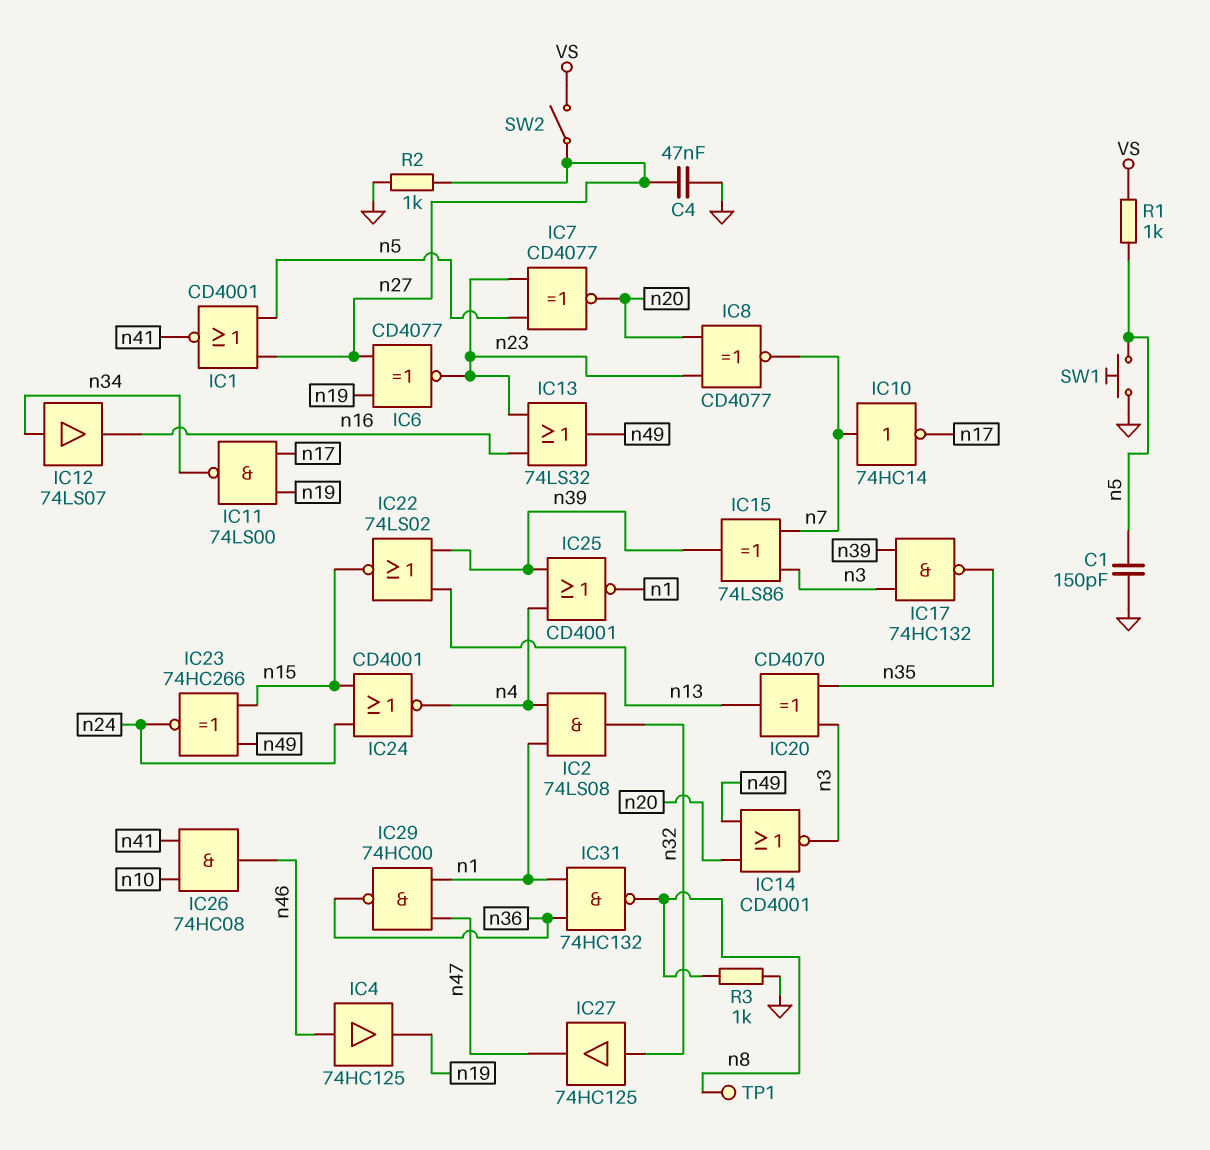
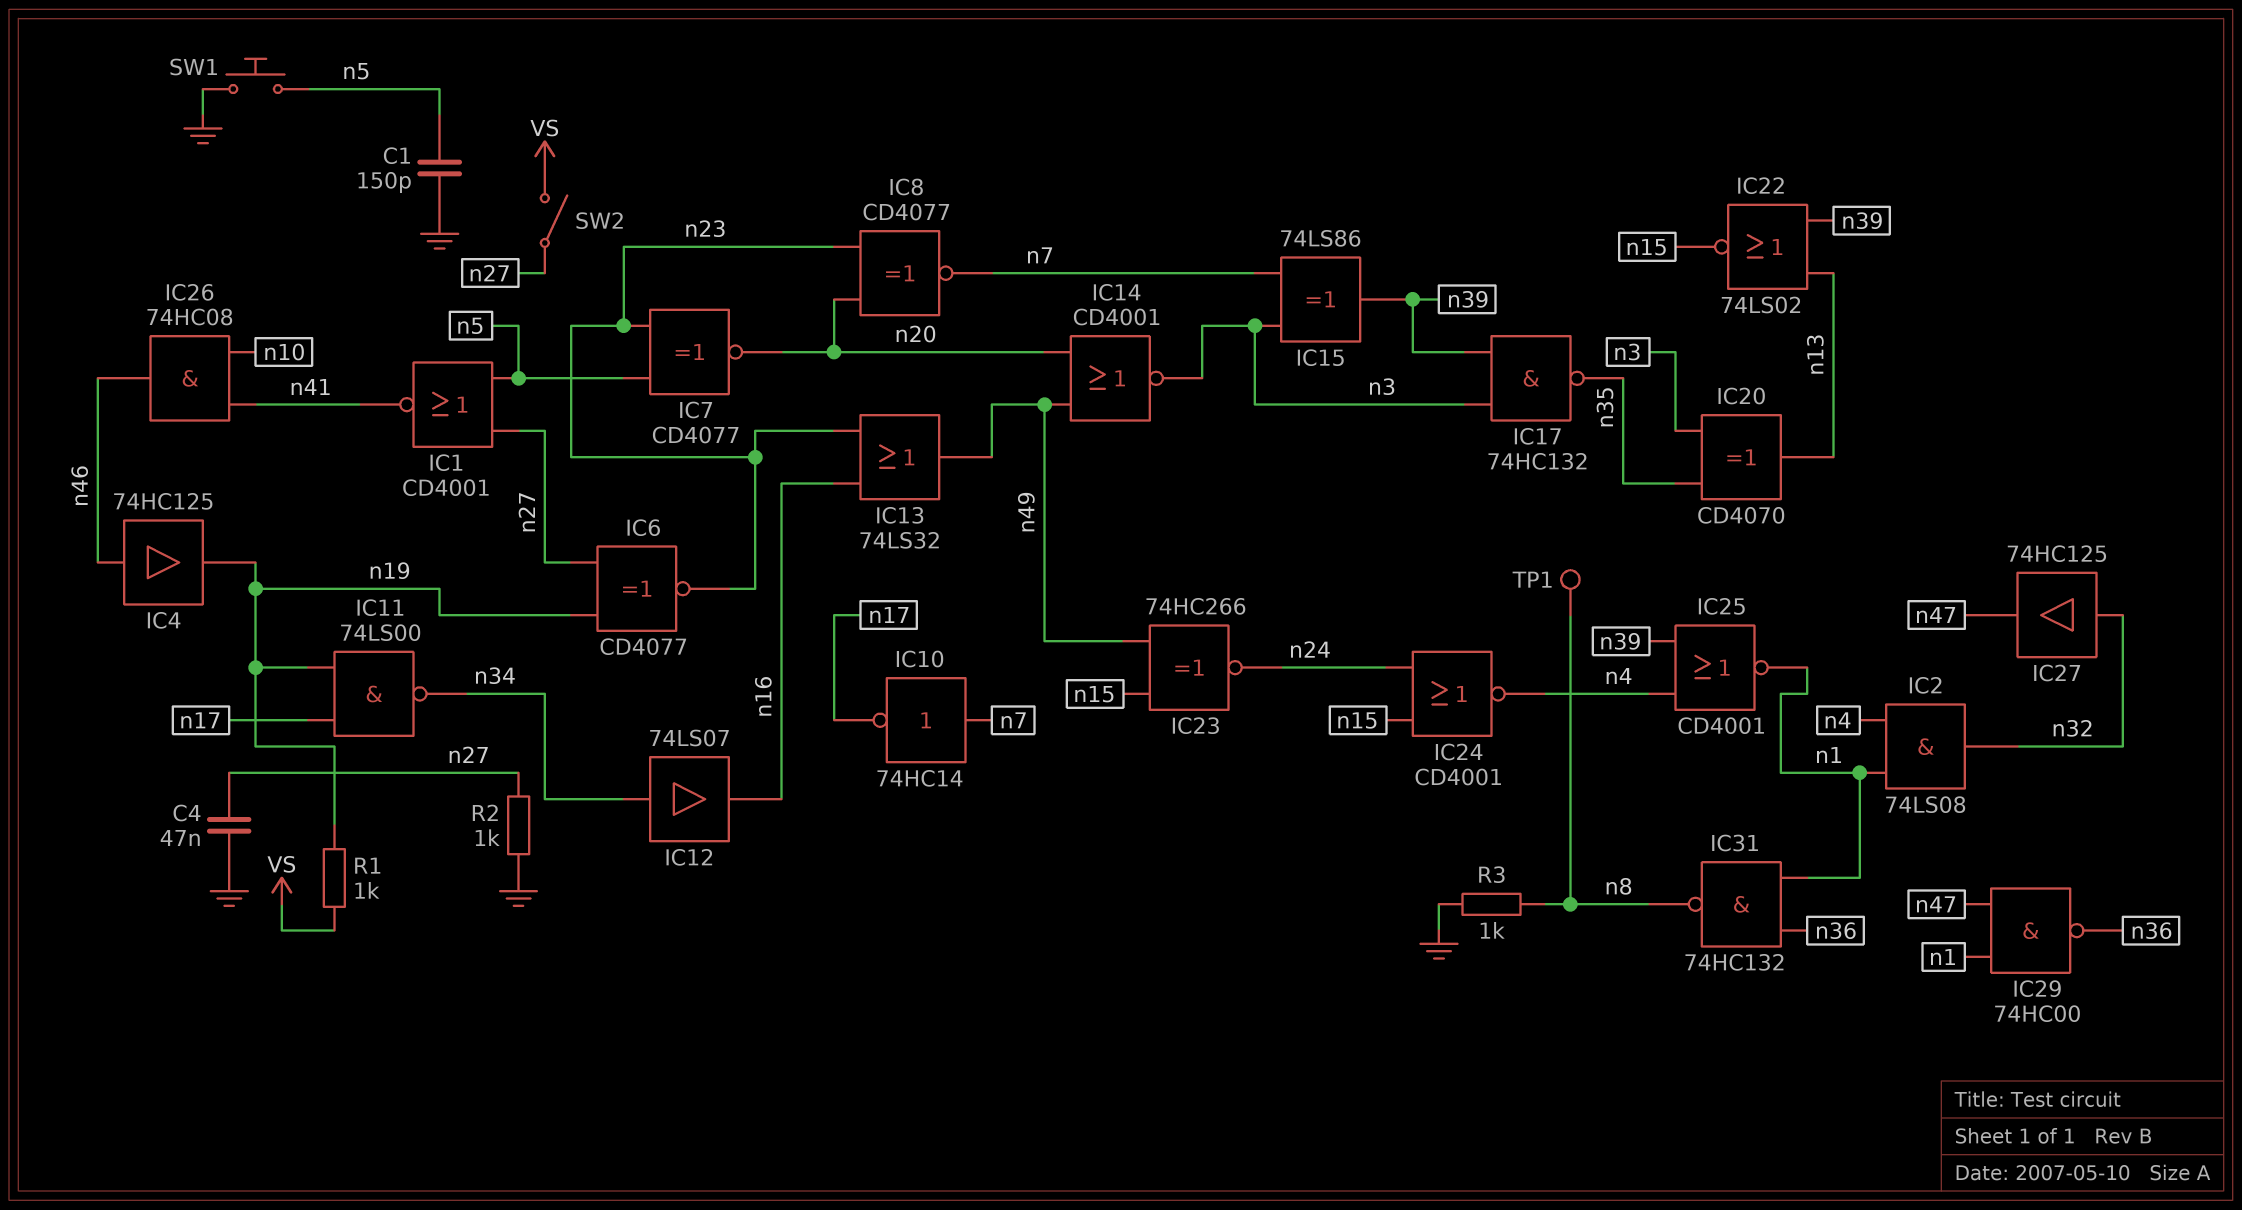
R1: 1k (VS, n5) -> 1k (VS, n19)

